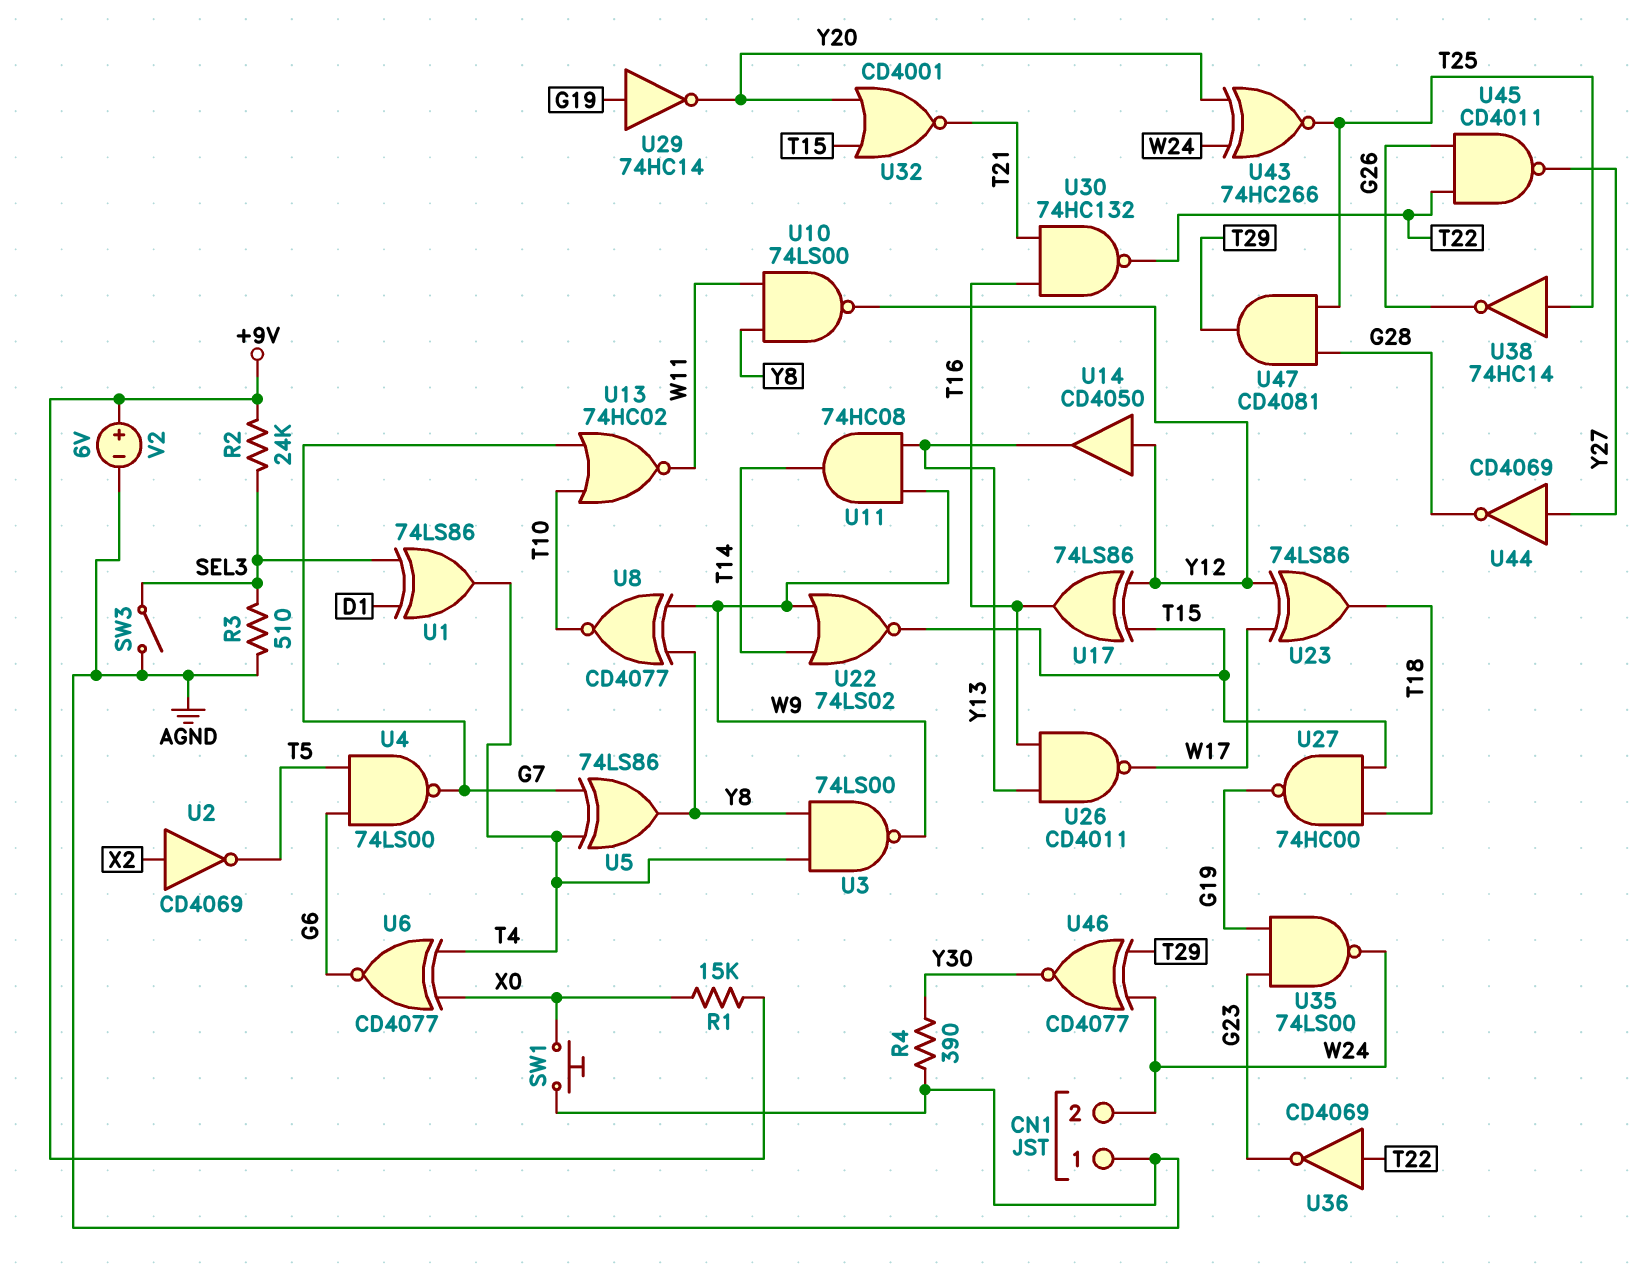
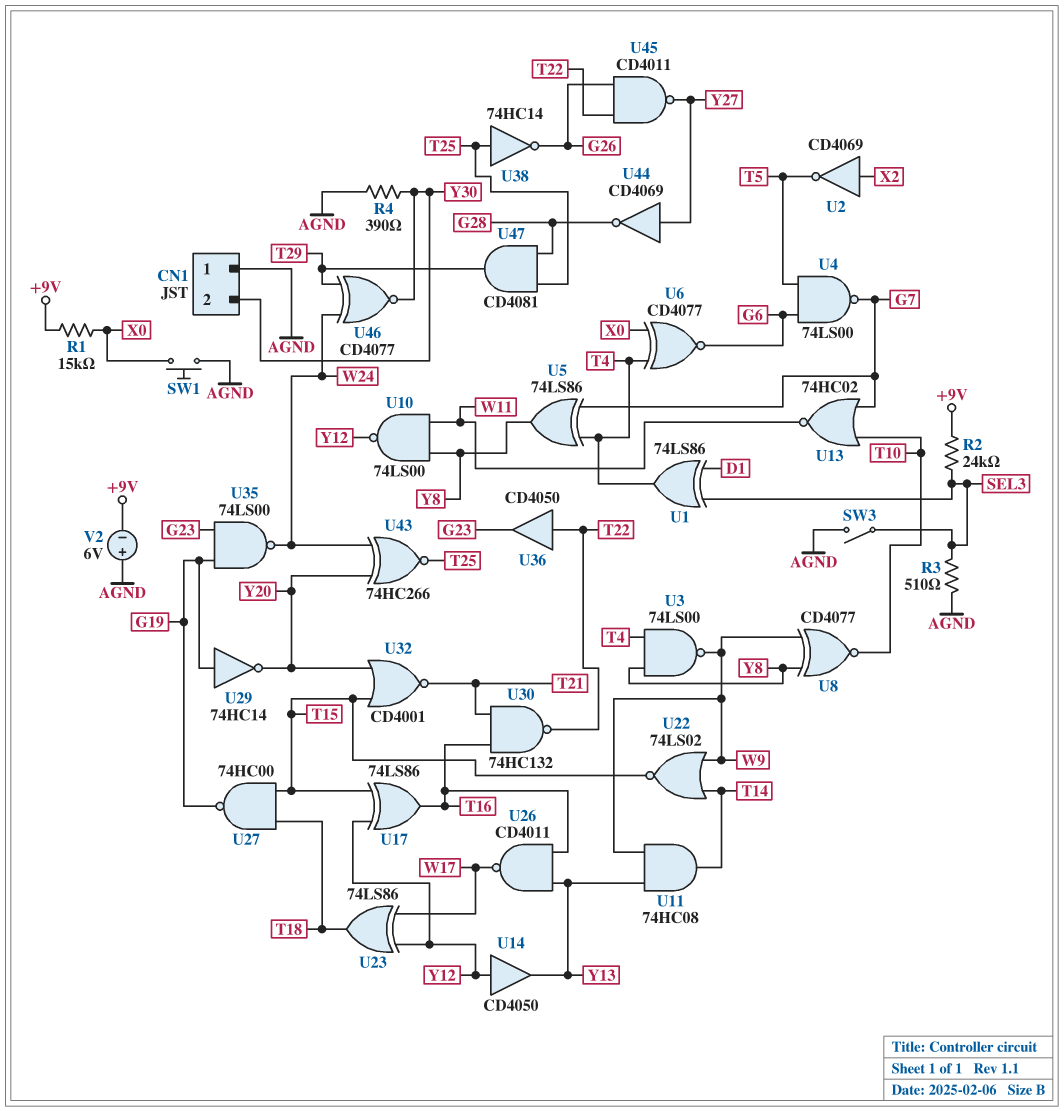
CN1 pin 2: W24 -> Y30
U36: NOT CD4069 (in T22, out G23) -> buffer CD4050 (in T22, out G23)
V2: 6V (plus +9V, minus AGND) -> 6V (plus AGND, minus +9V)

